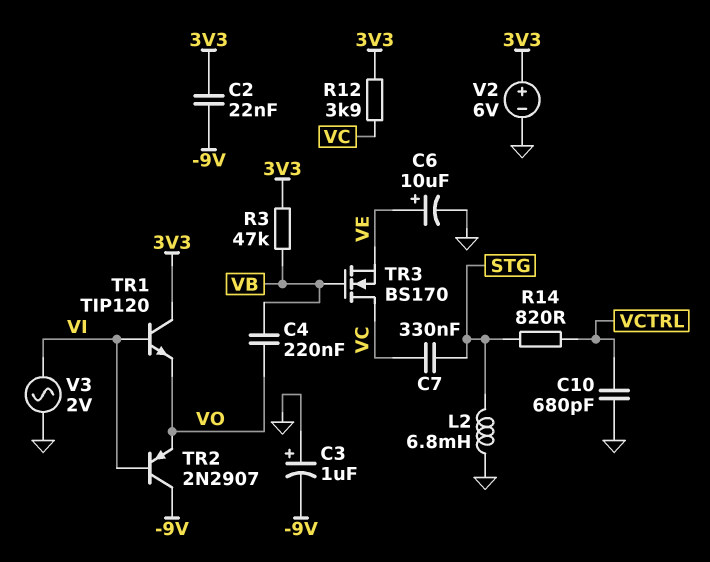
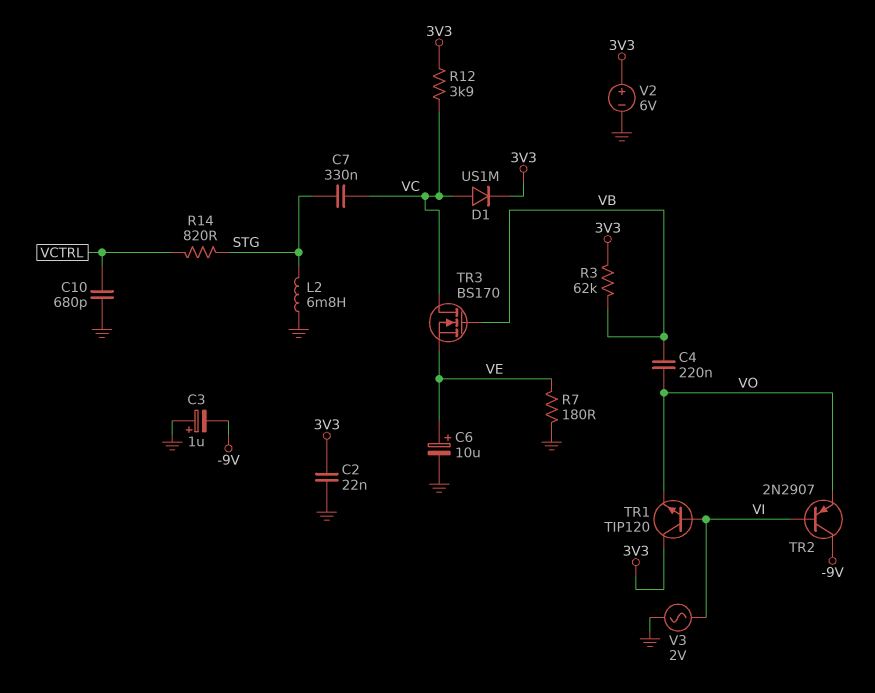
C2: 22nF (-9V, 3V3) -> 22nF (3V3, GND)
D1: none -> diode US1M (A VC, K 3V3)
R3: 47k (3V3, VB) -> 62k (3V3, VB)
R7: none -> 180 (GND, VE)

